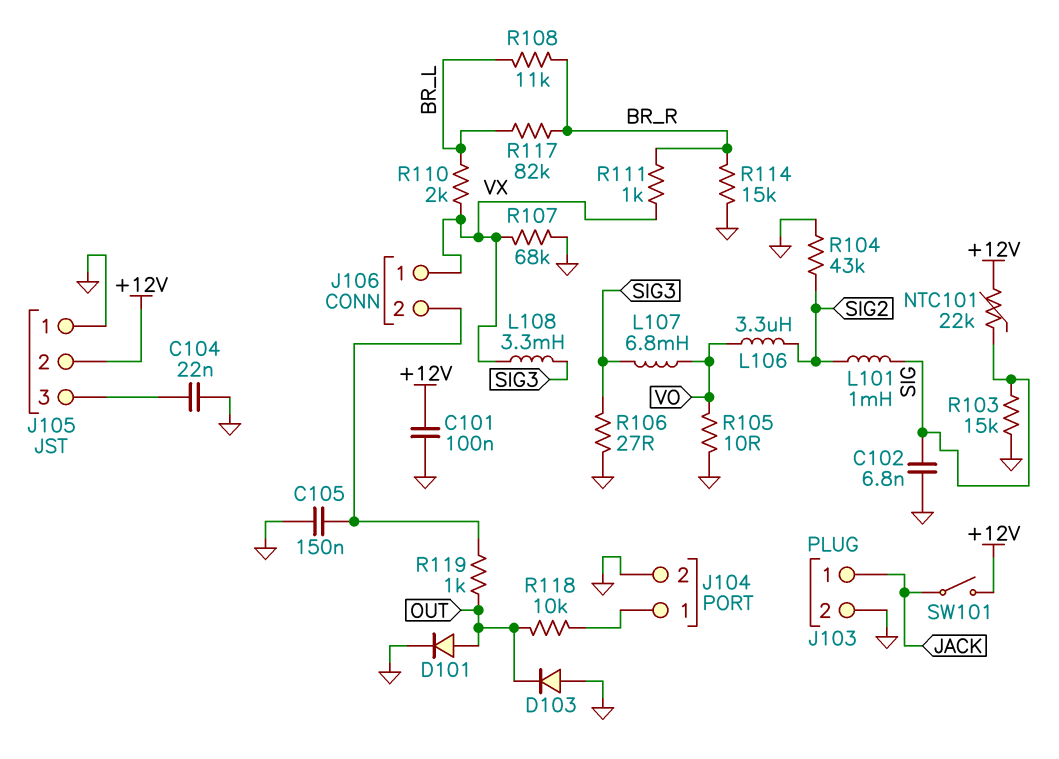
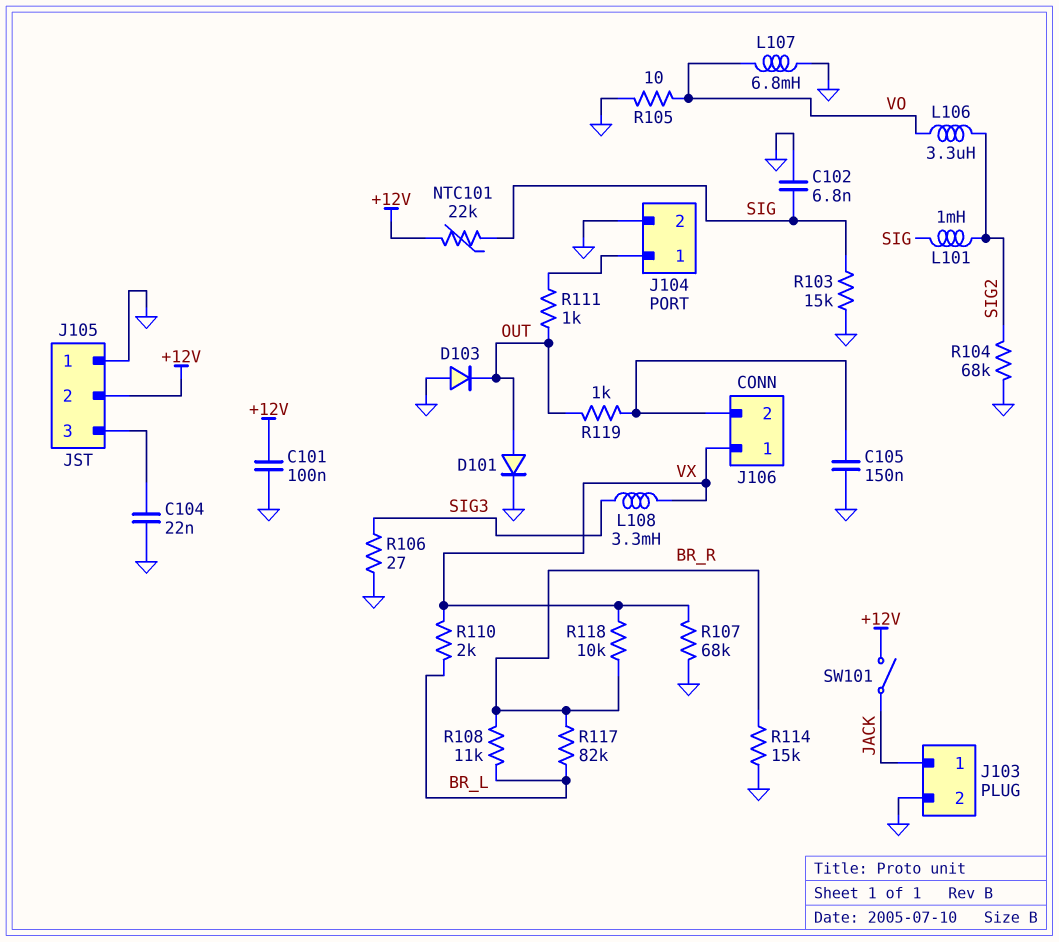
L107: 6.8mH (SIG3, VO) -> 6.8mH (GND, VO)
R104: 43k (GND, SIG2) -> 68k (GND, SIG2)
R111: 1k (BR_R, VX) -> 1k (J104/1, OUT)
R118: 10k (J104/1, OUT) -> 10k (BR_R, VX)

